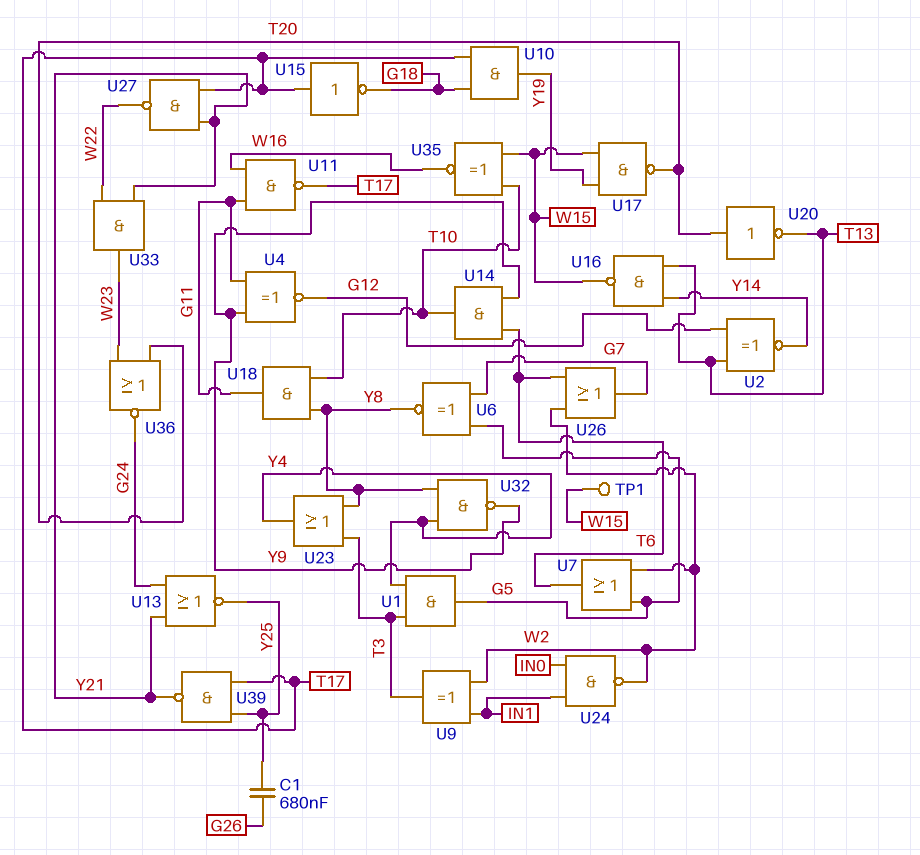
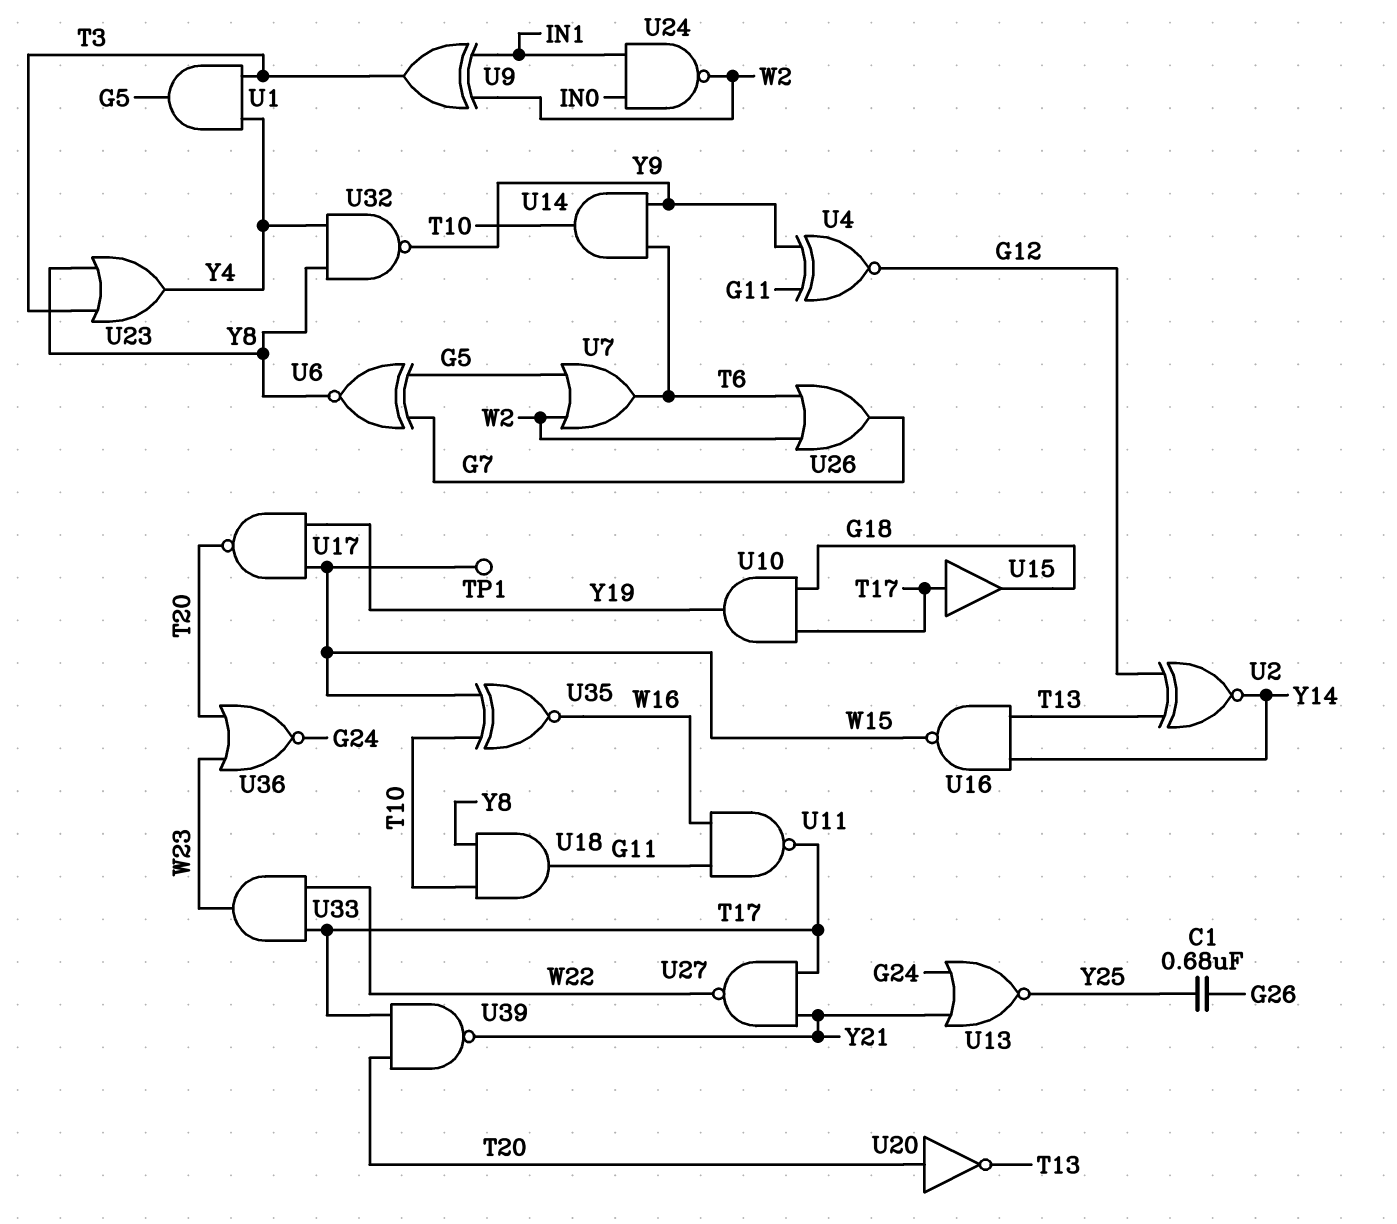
U15: NOT (in T17, out G18) -> buffer (in T17, out G18)
U33: AND (in W22, in Y21, out W23) -> AND (in T17, in W22, out W23)
U39: NAND (in T17, in Y25, out Y21) -> NAND (in T17, in T20, out Y21)

